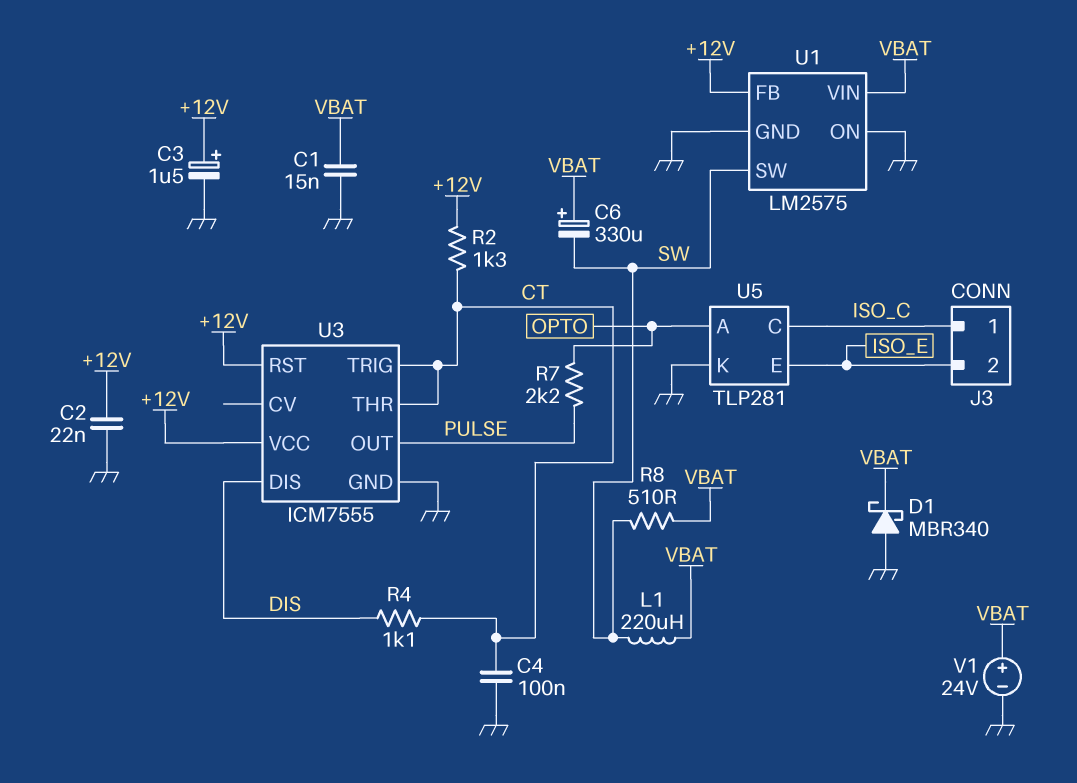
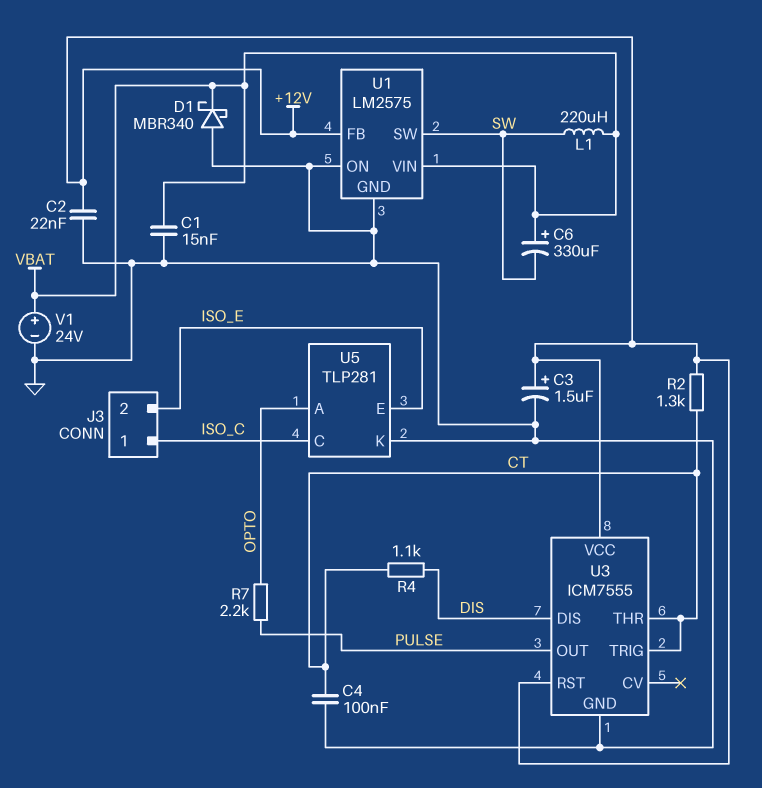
R8: 510 (SW, VBAT) -> none

